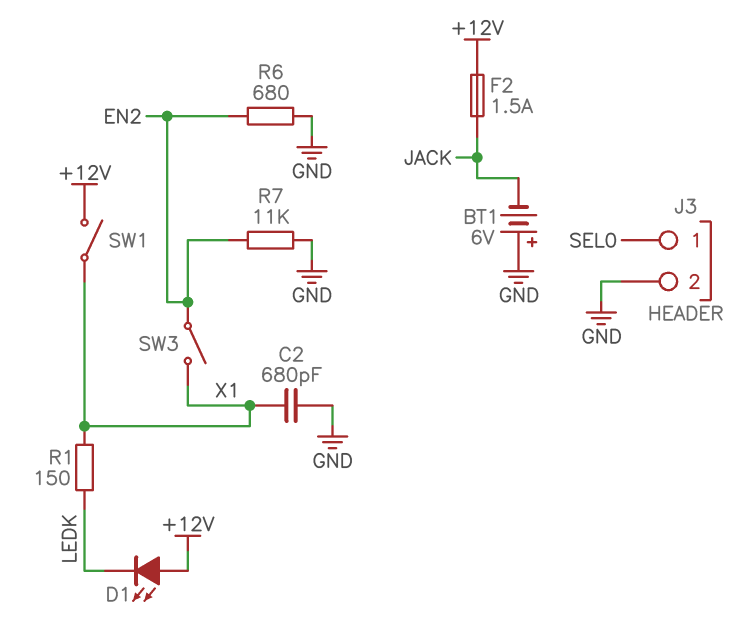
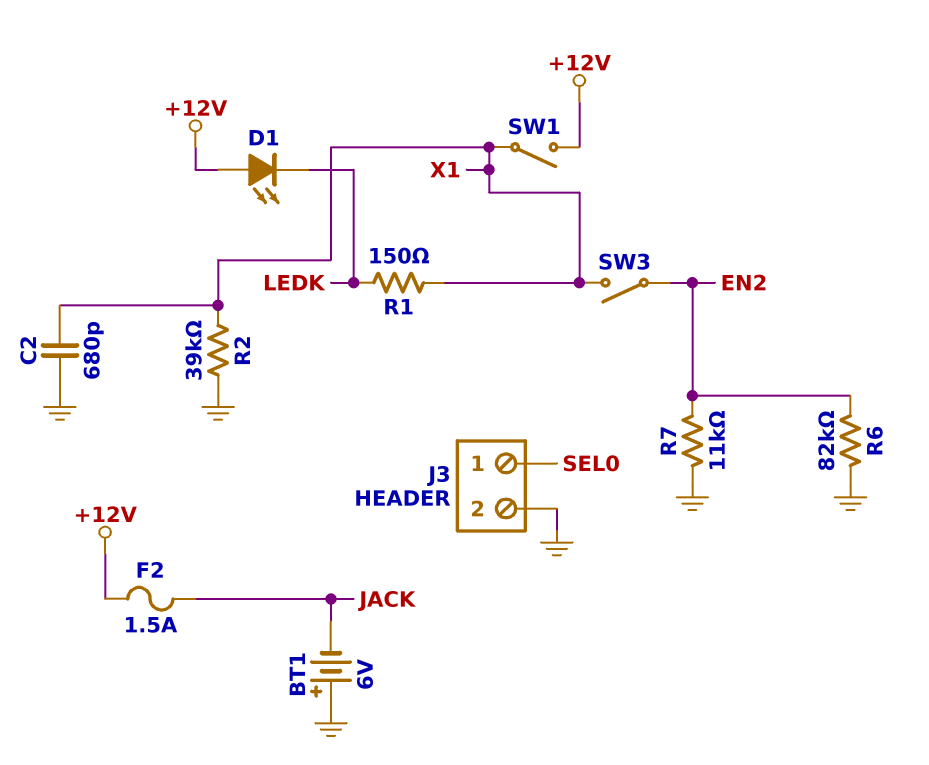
R2: none -> 39k (GND, X1)
R6: 680 (EN2, GND) -> 82k (EN2, GND)

